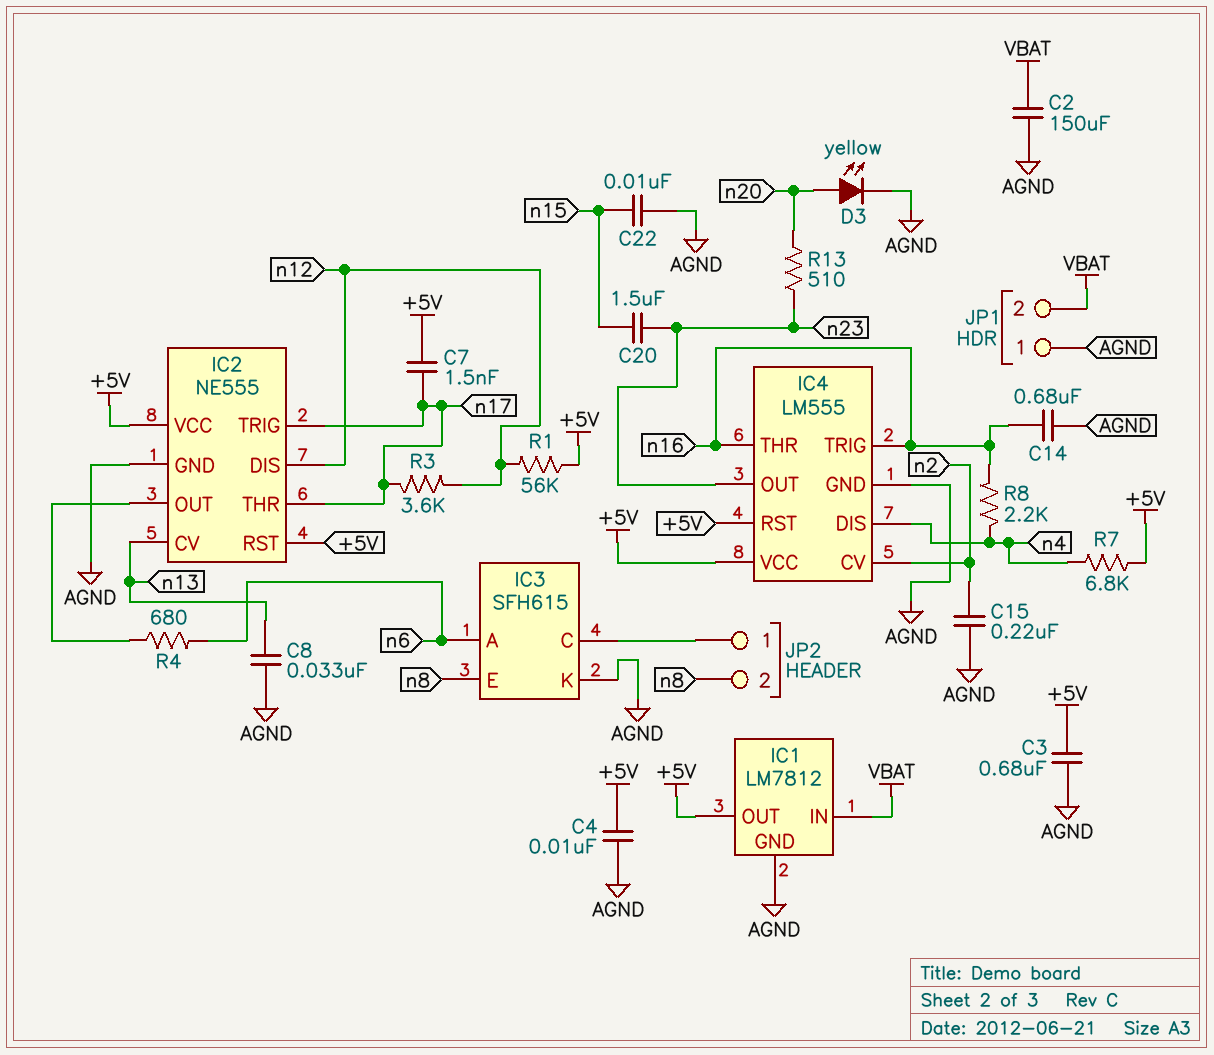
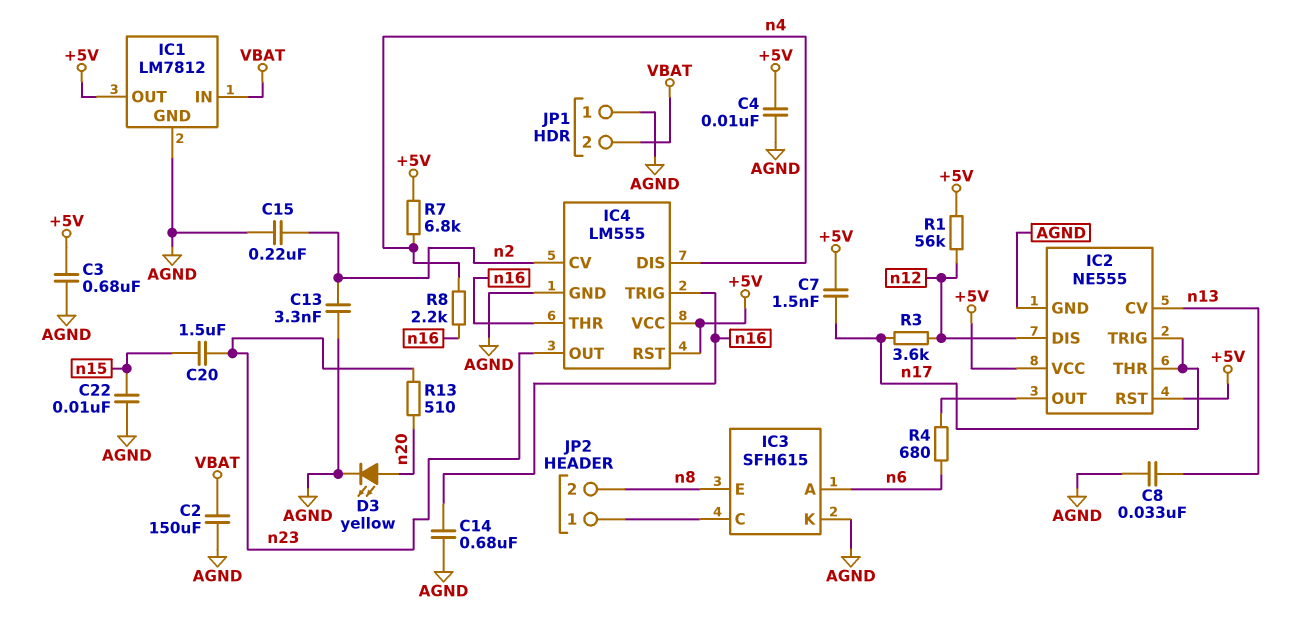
C13: none -> 3.3nF (AGND, n2)

